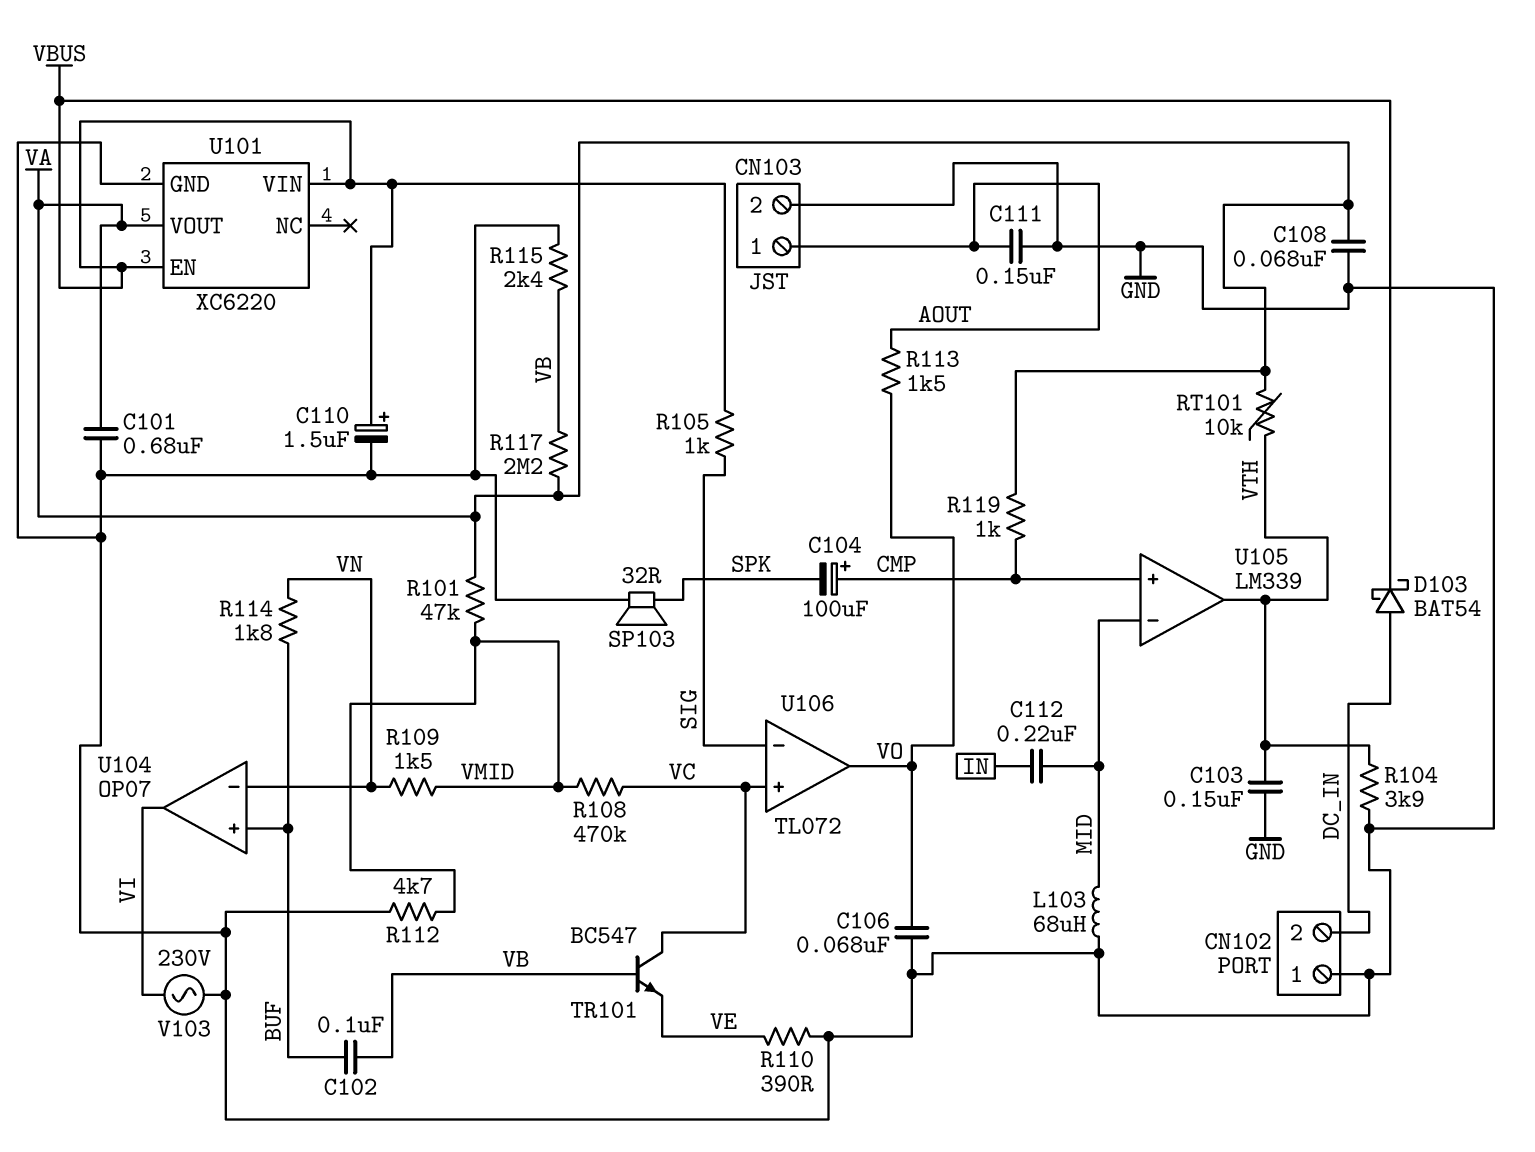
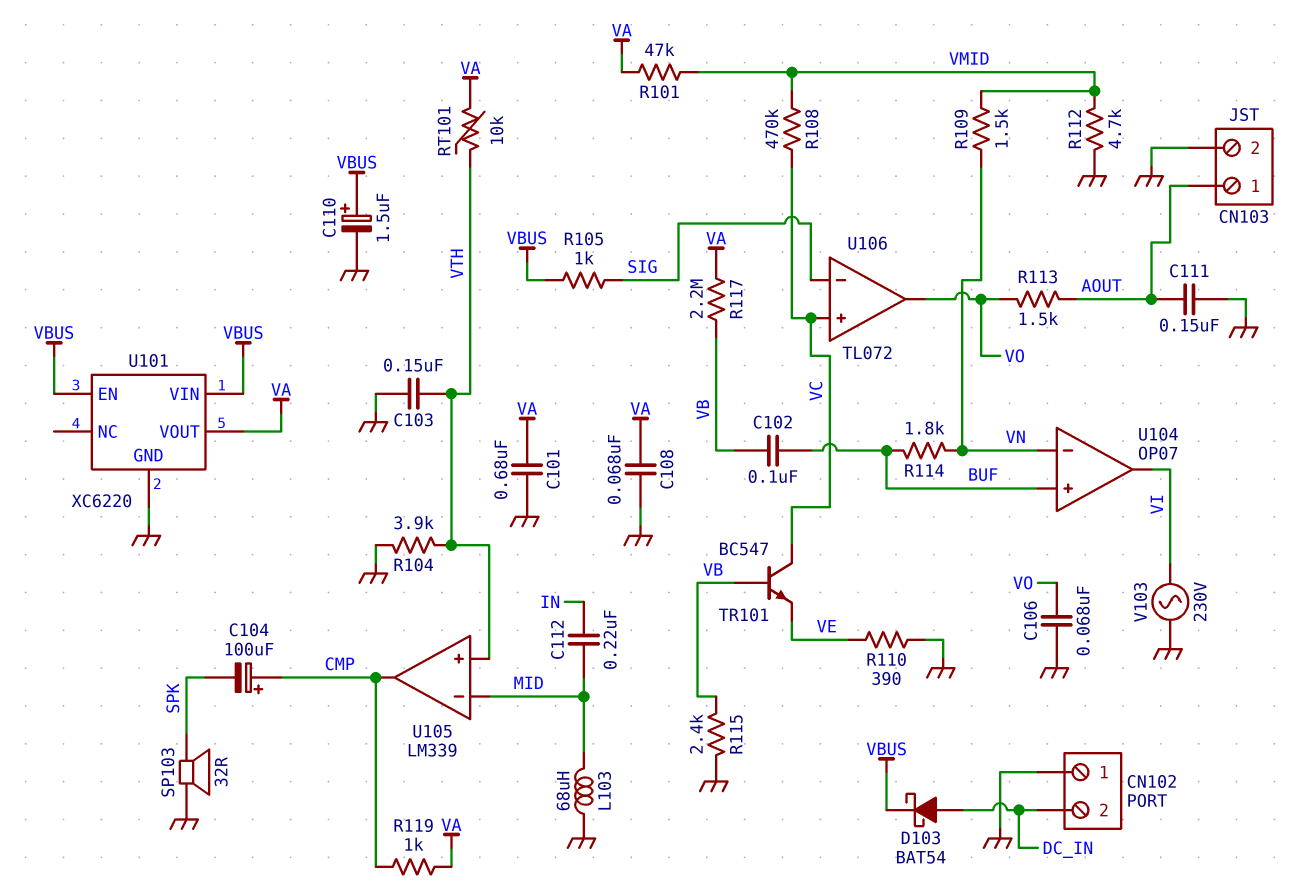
U105 pin in+: CMP -> VTH
U105 pin out: VTH -> CMP

